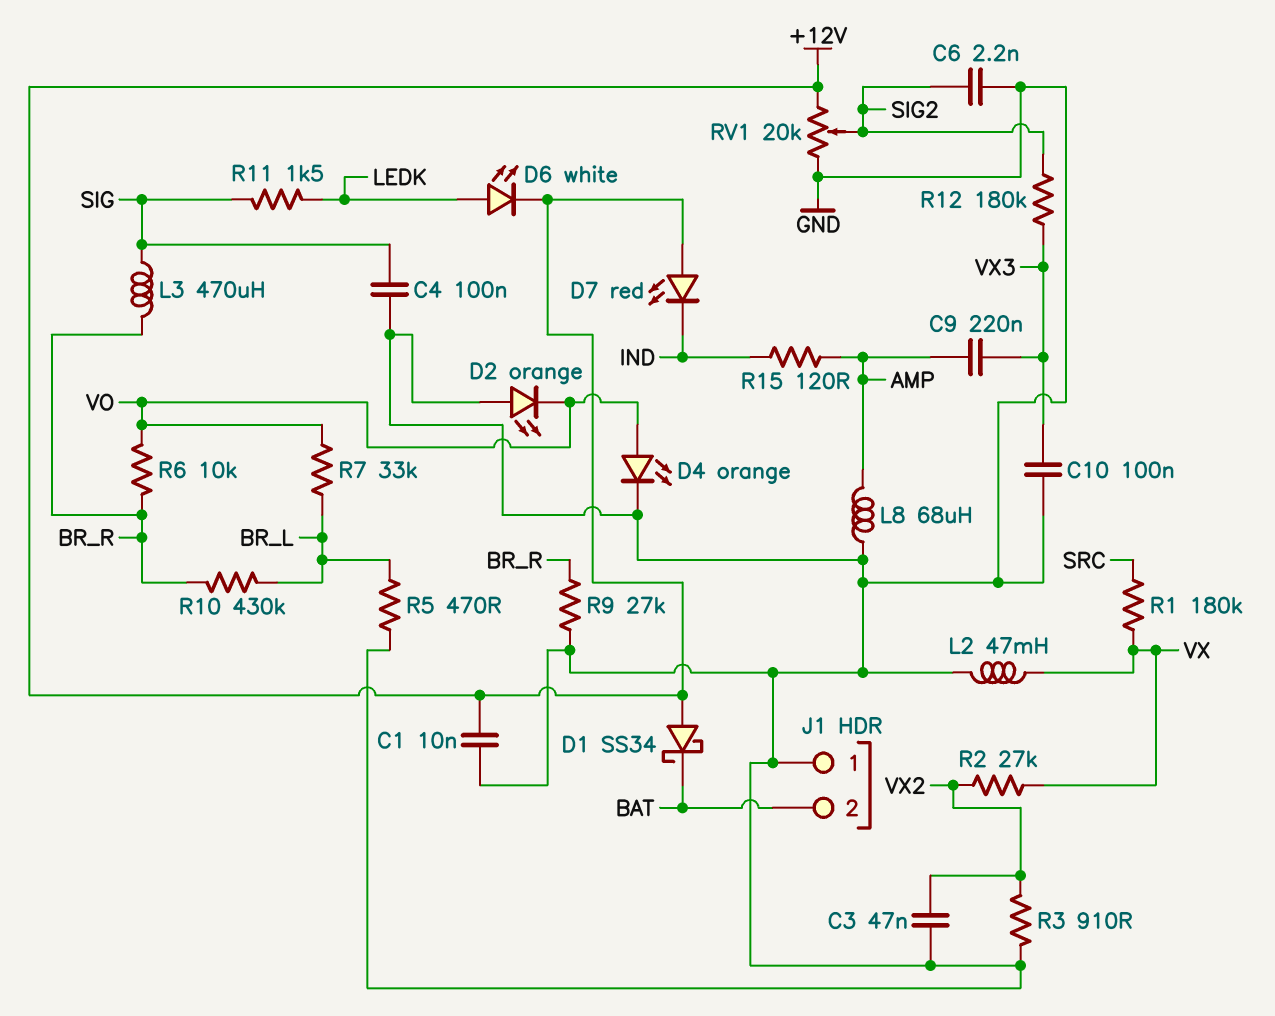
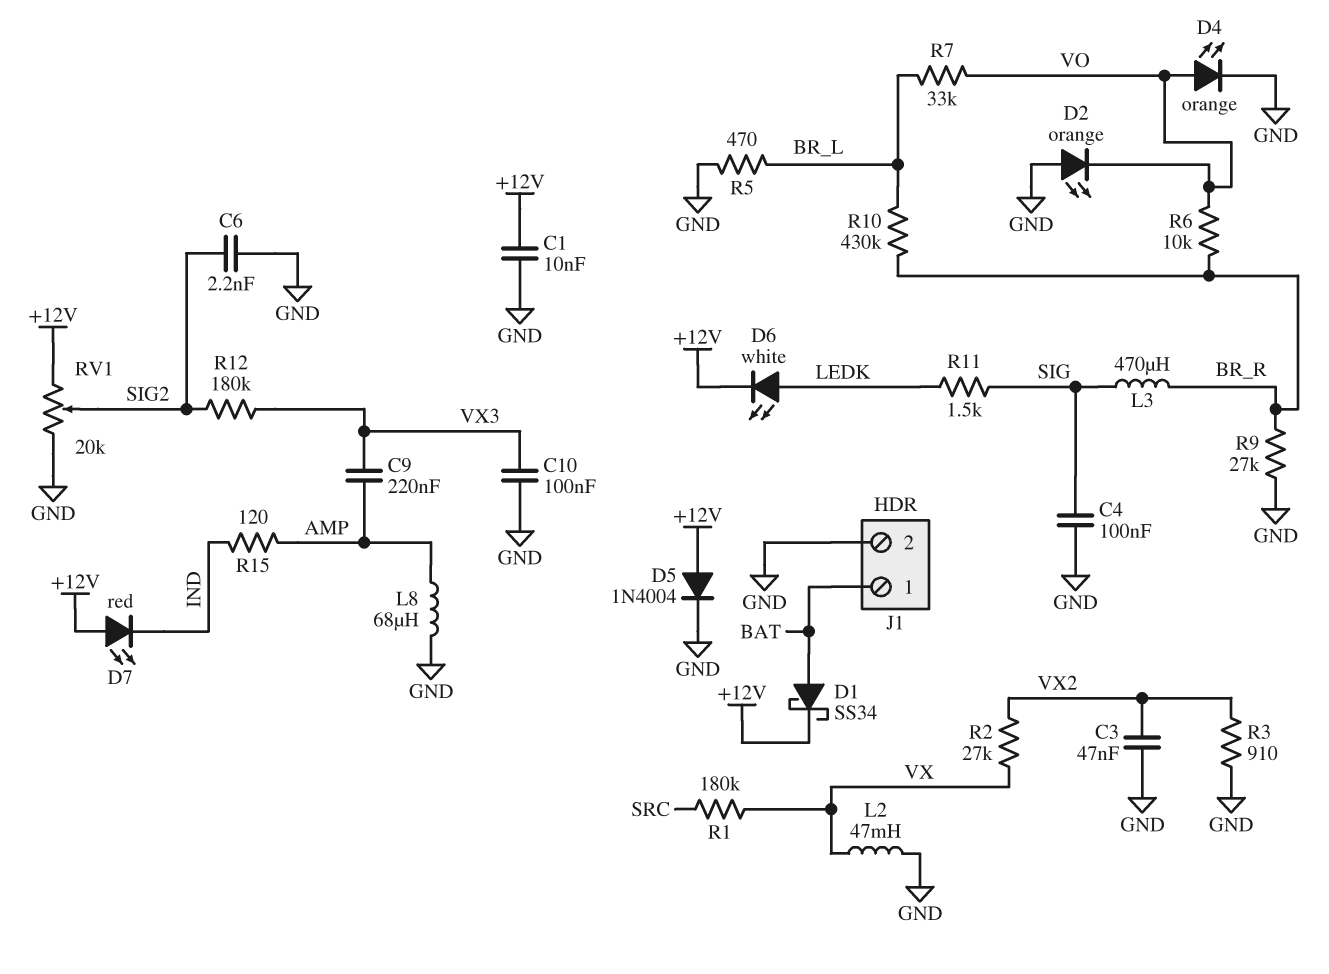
D1: schottky SS34 (A +12V, K BAT) -> schottky SS34 (A BAT, K +12V)
D5: none -> diode 1N4004 (A +12V, K GND)
J1 pin 1: GND -> BAT
J1 pin 2: BAT -> GND

